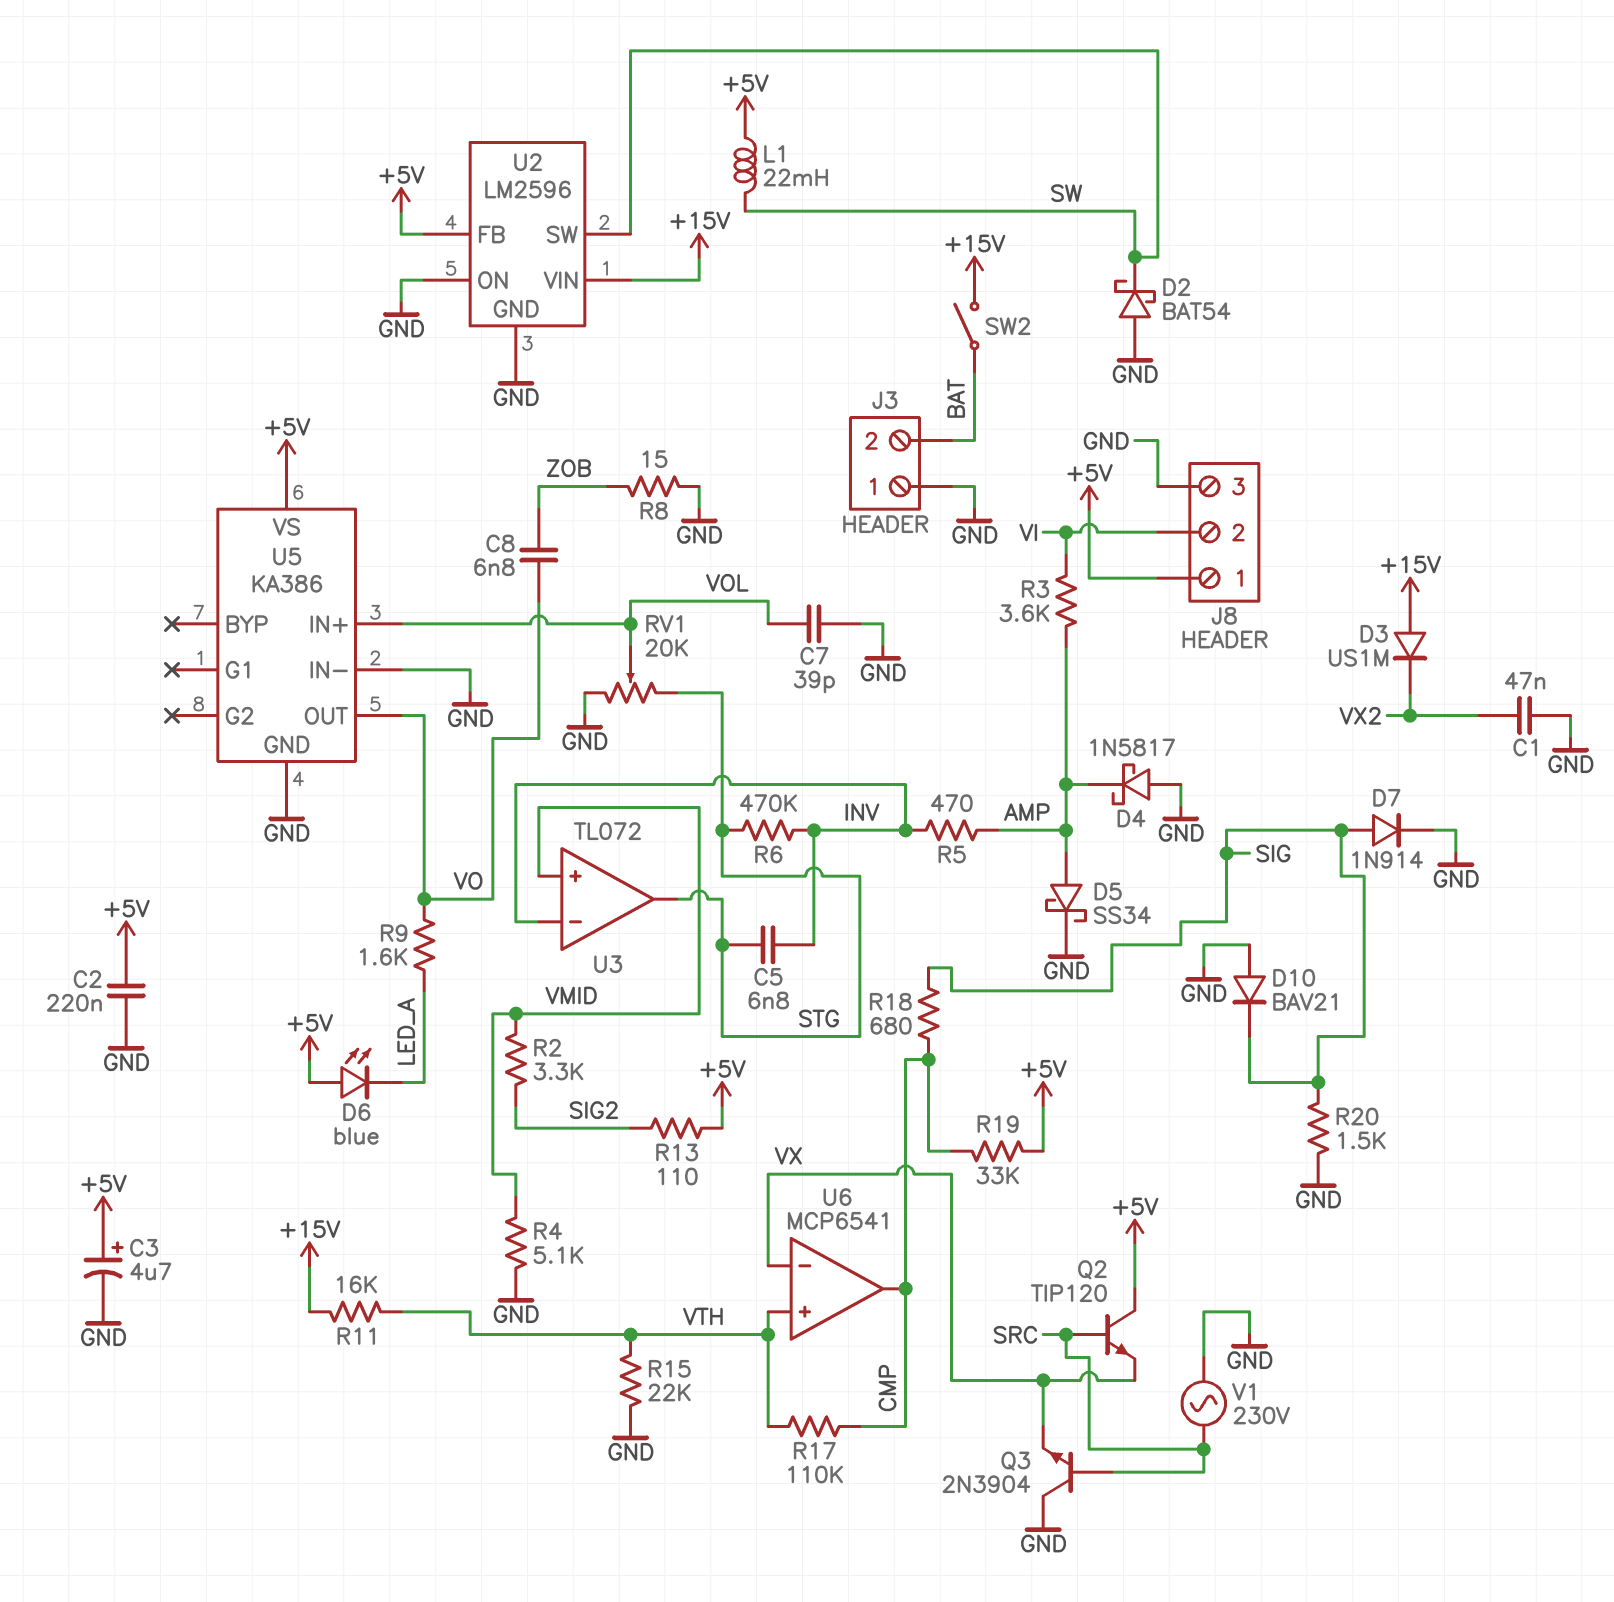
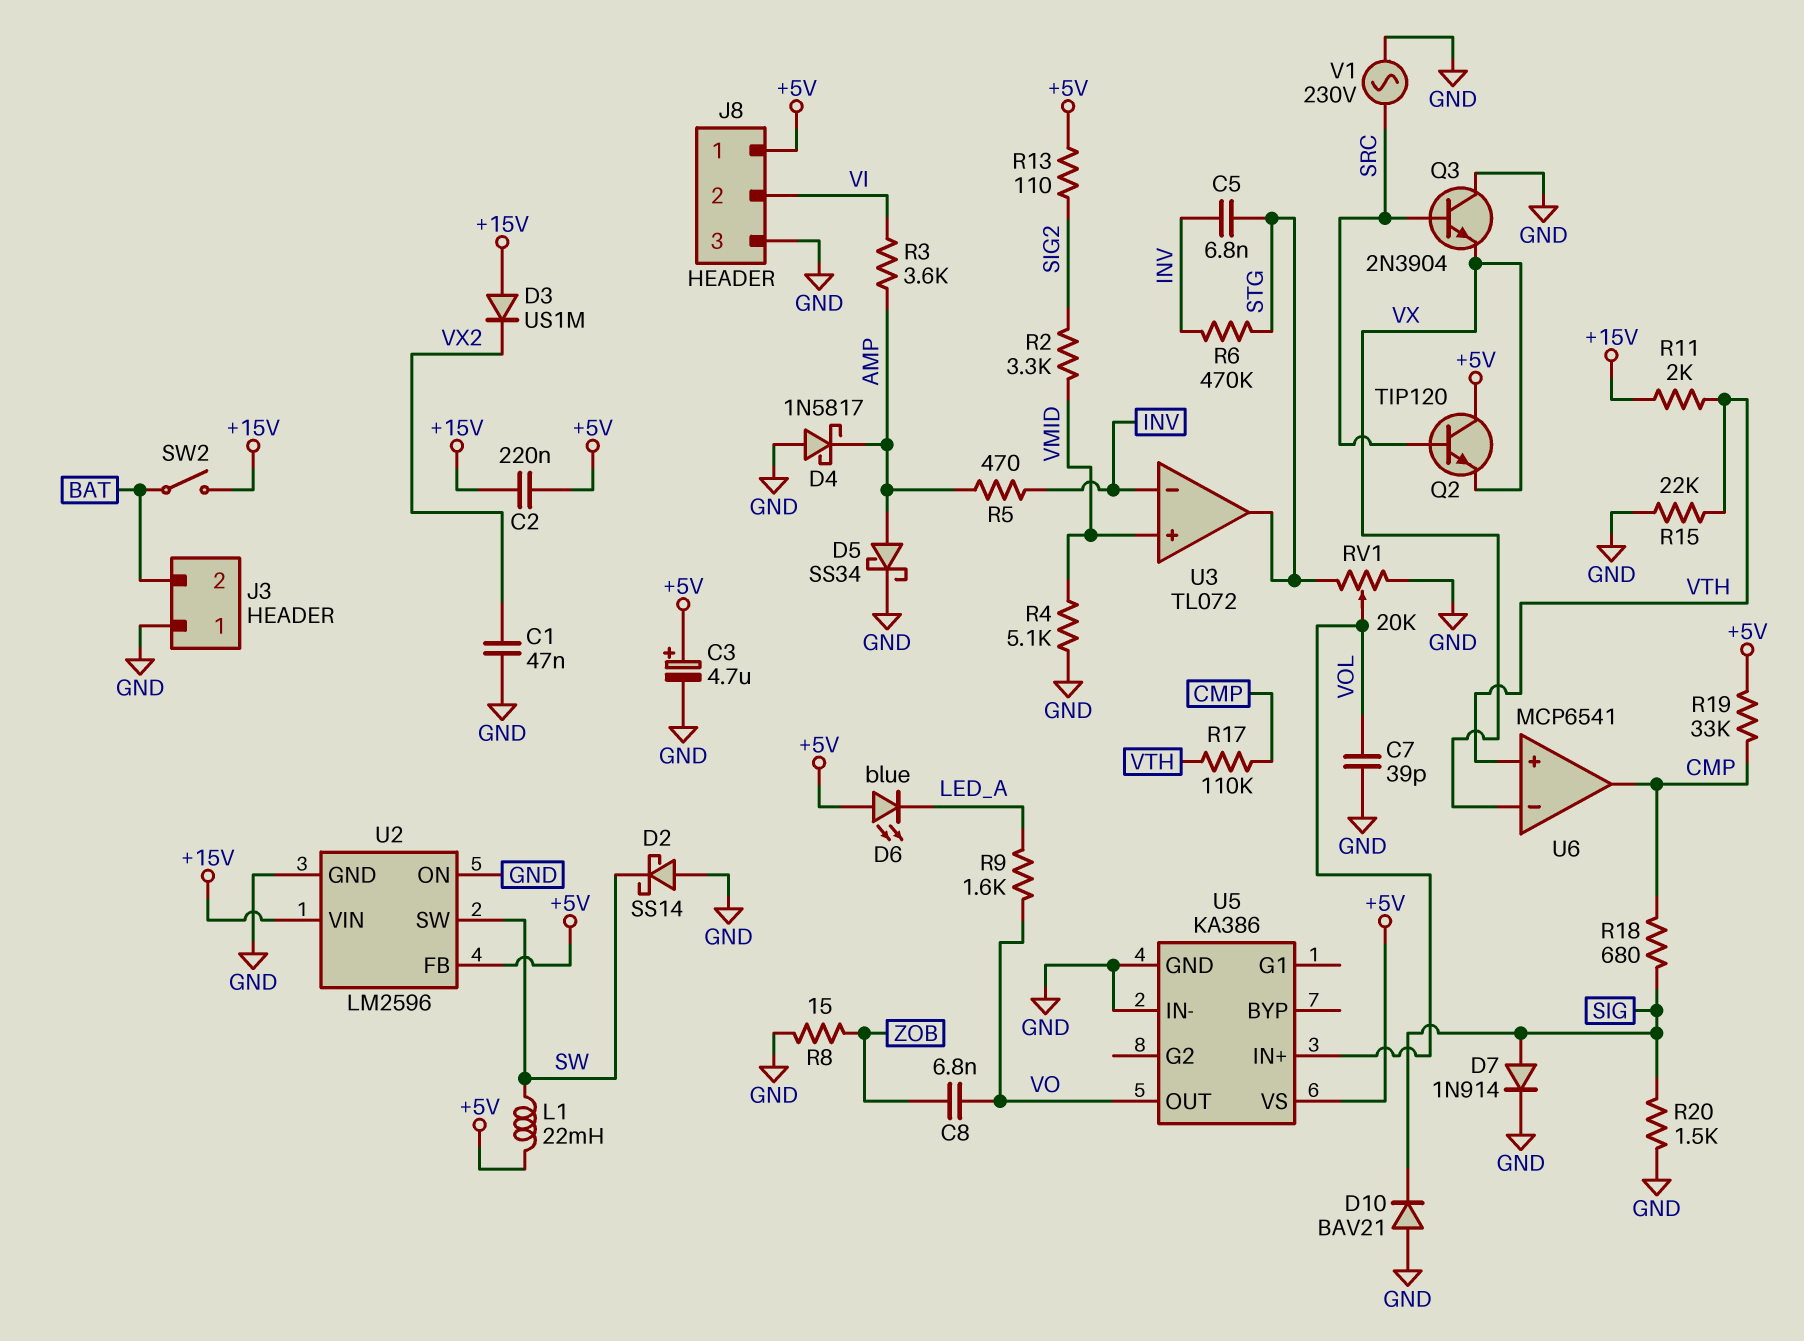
C2: 220nF (+5V, GND) -> 220nF (+5V, +15V)
D2: schottky BAT54 (A GND, K SW) -> schottky SS14 (A GND, K SW)
R11: 16k (+15V, VTH) -> 2k (+15V, VTH)

